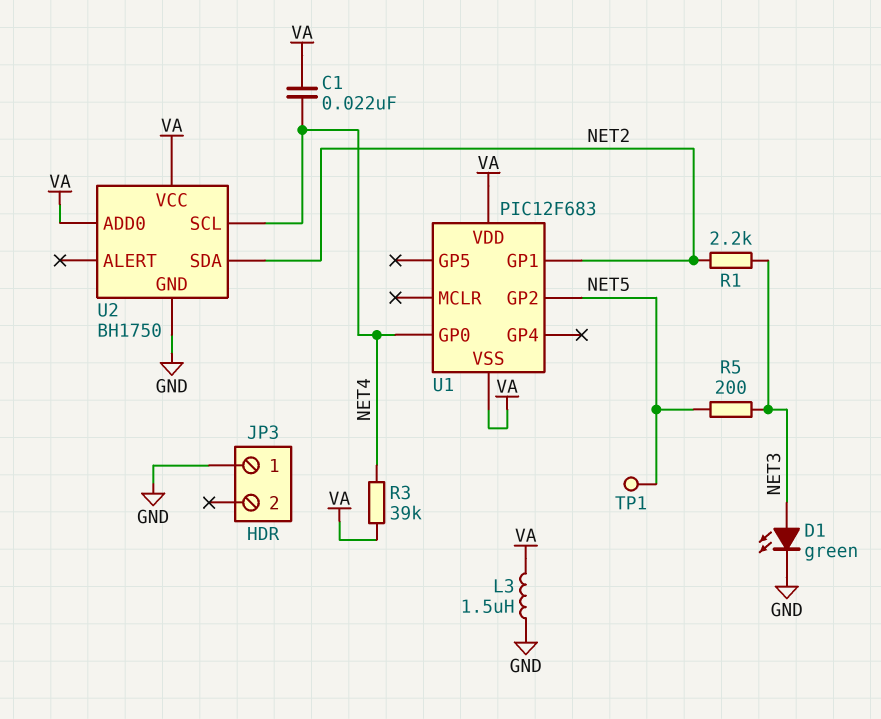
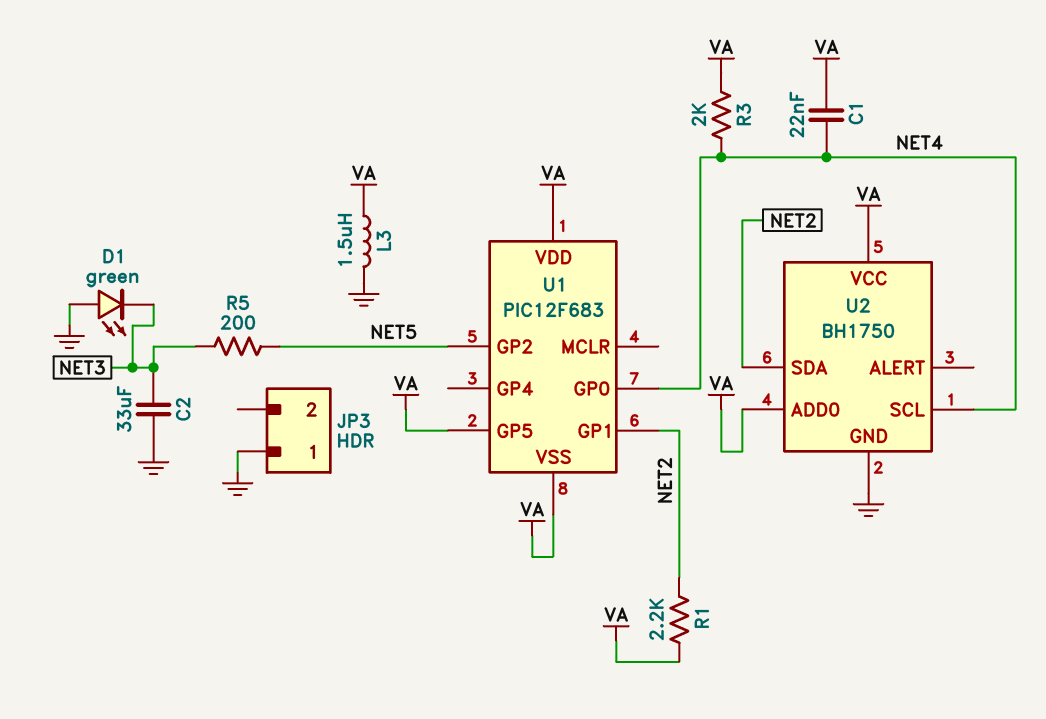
C2: none -> 33uF (GND, NET3)
D1: LED green (A NET3, K GND) -> LED green (A GND, K NET3)
R1: 2.2k (NET2, NET3) -> 2.2k (NET2, VA)
R3: 39k (NET4, VA) -> 2k (NET4, VA)
TP1: test point (NET5) -> none
U1 pin GP5: none -> VA

